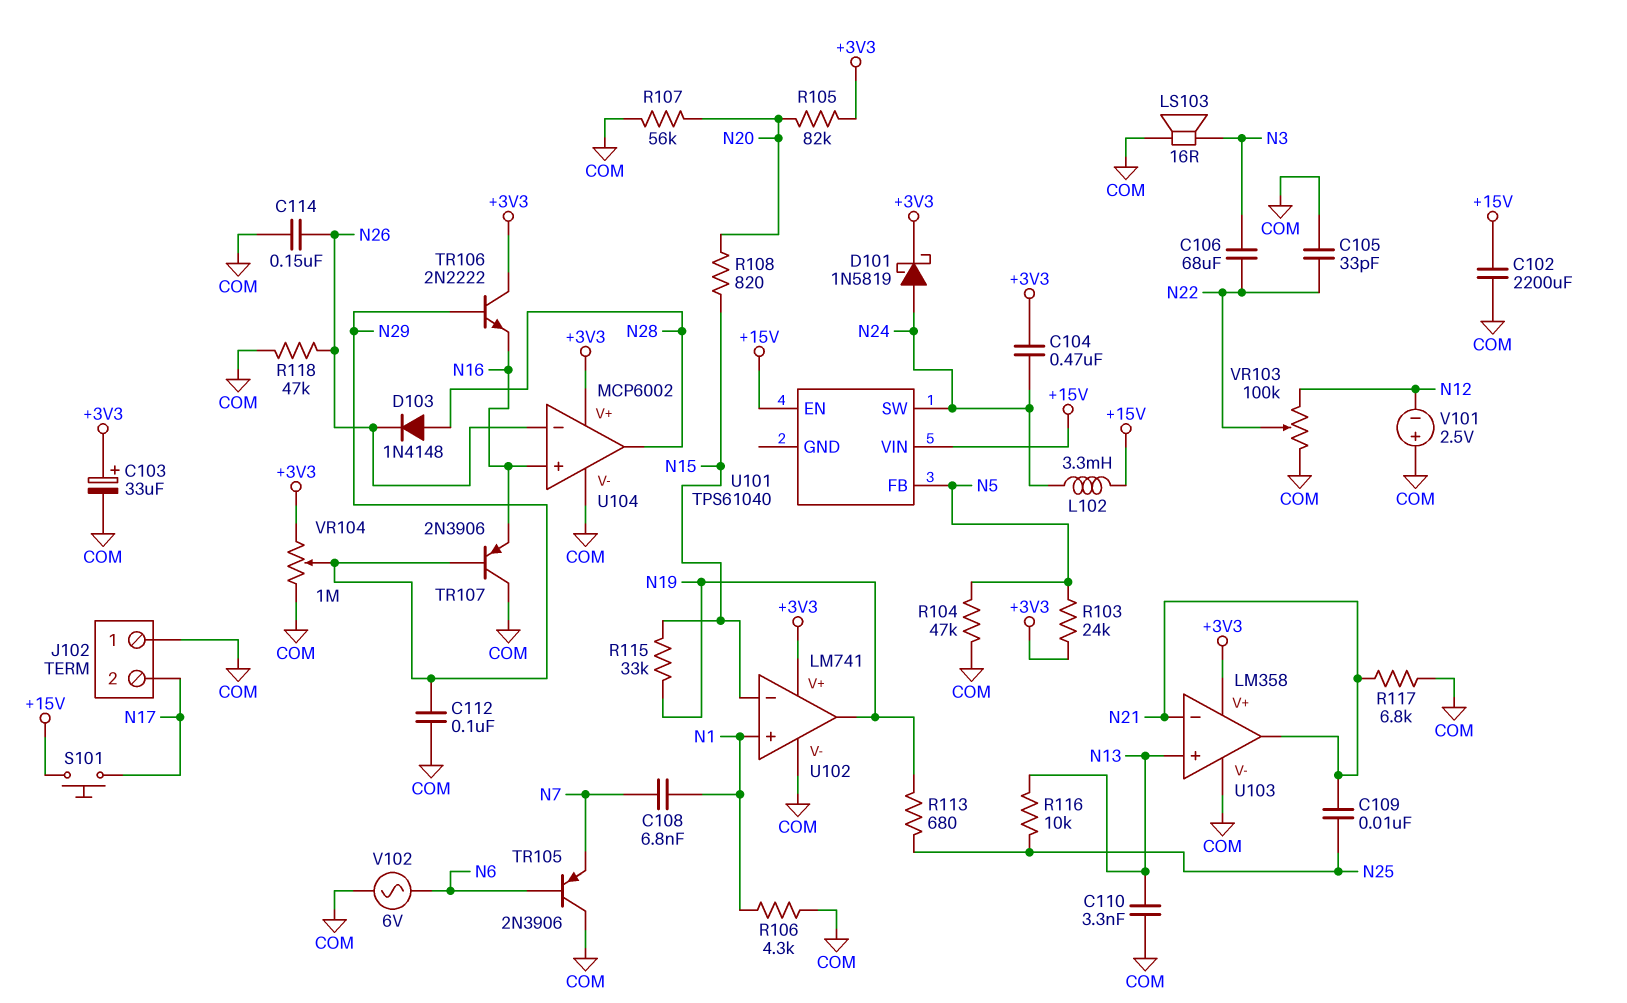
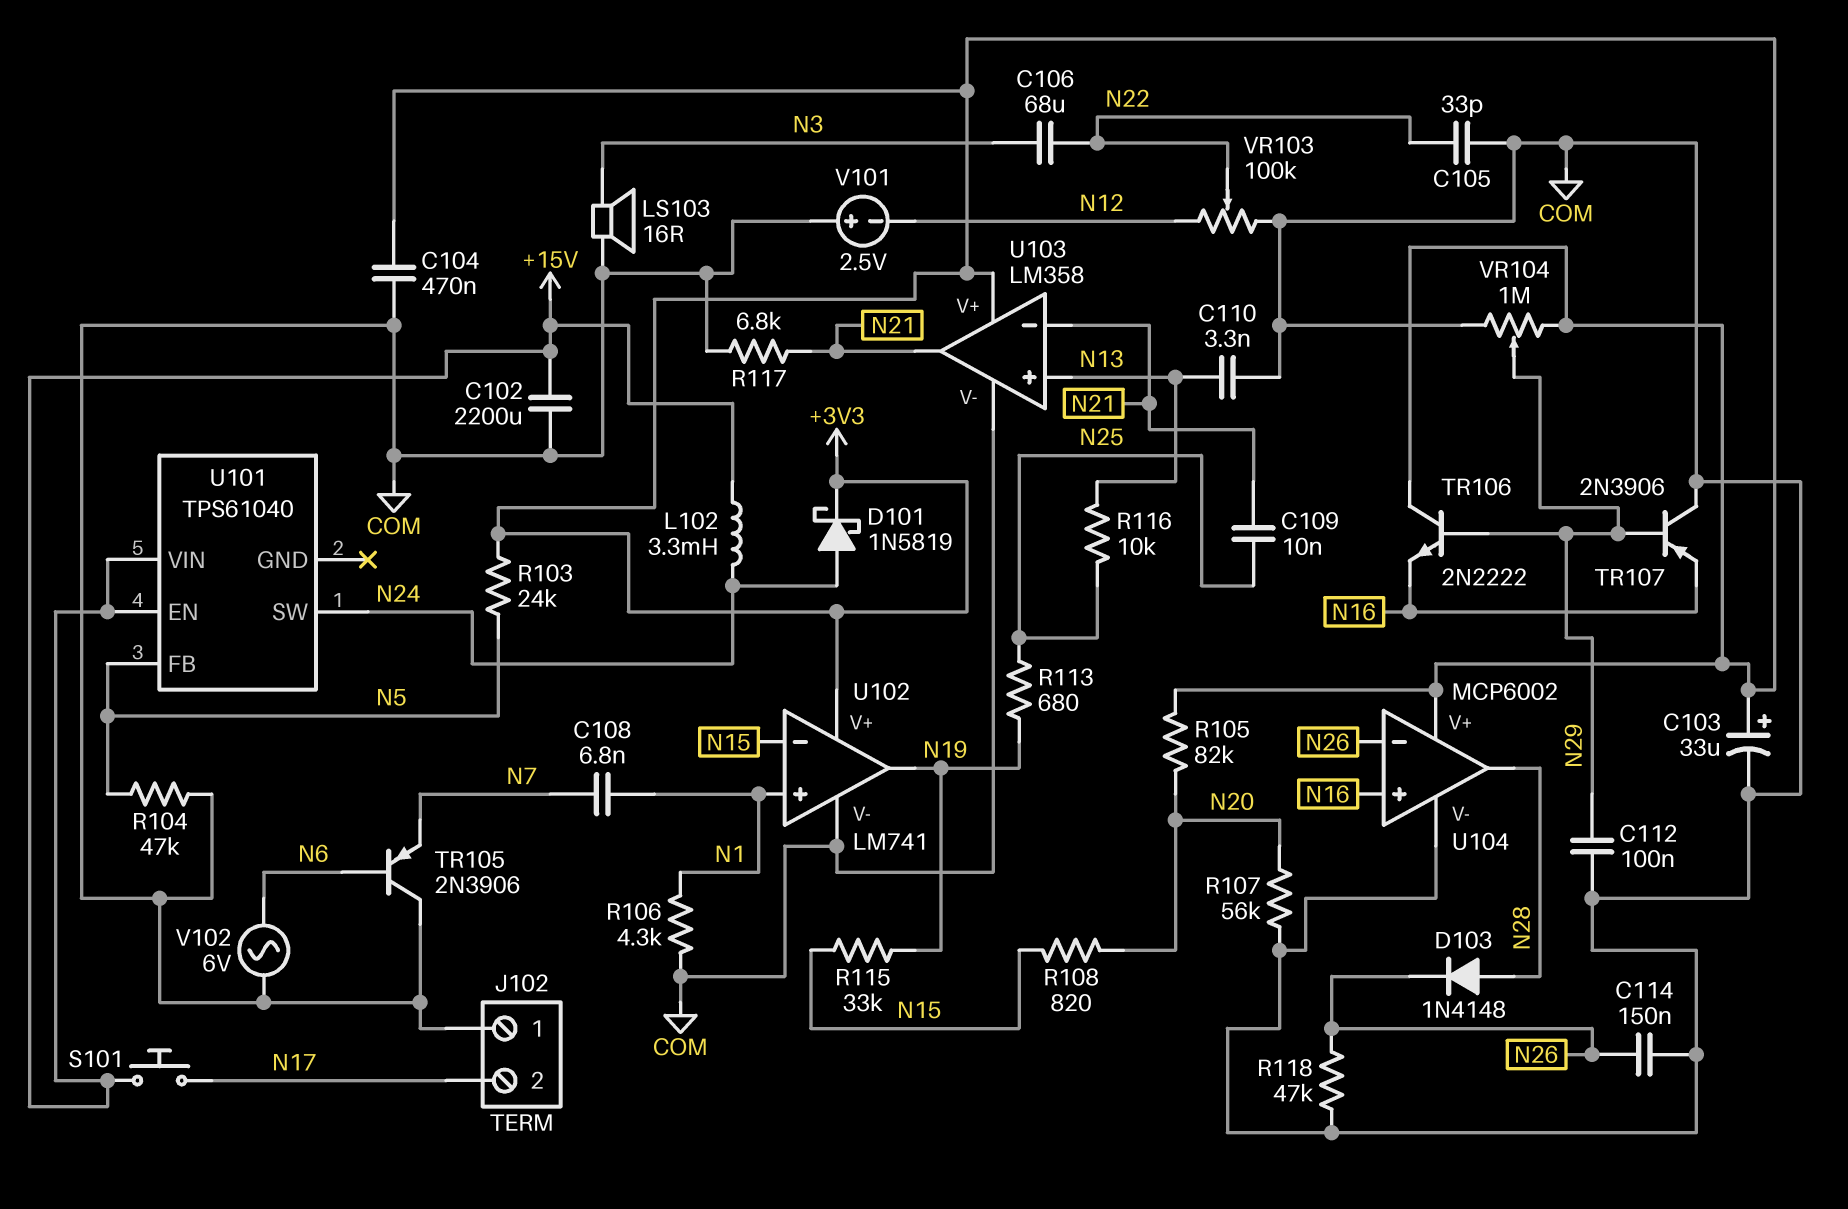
C104: 470nF (+3V3, N24) -> 470nF (+3V3, COM)

